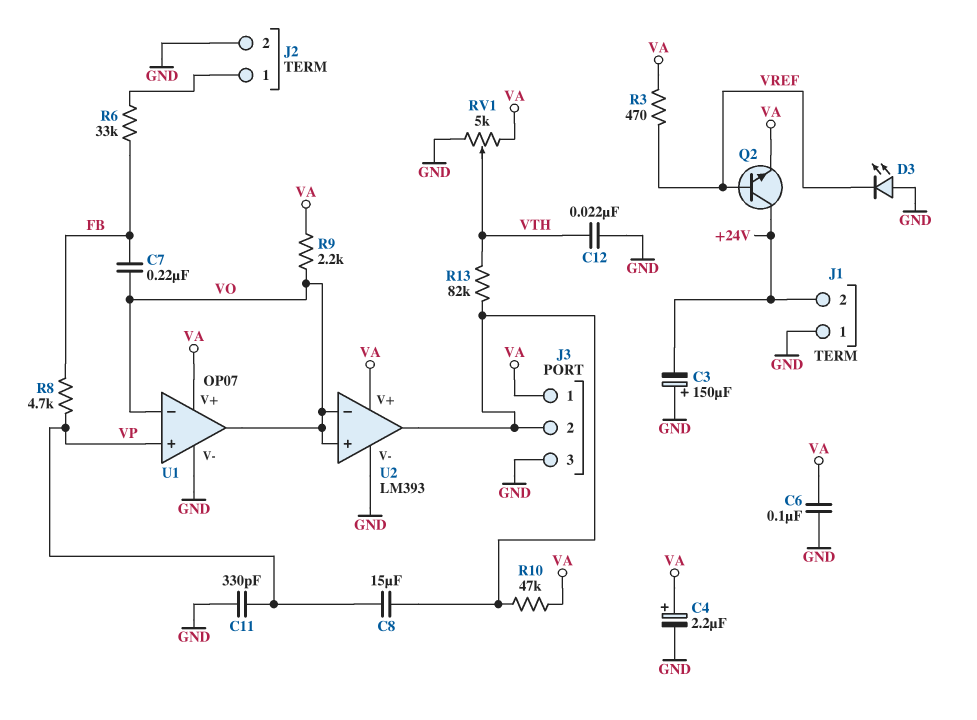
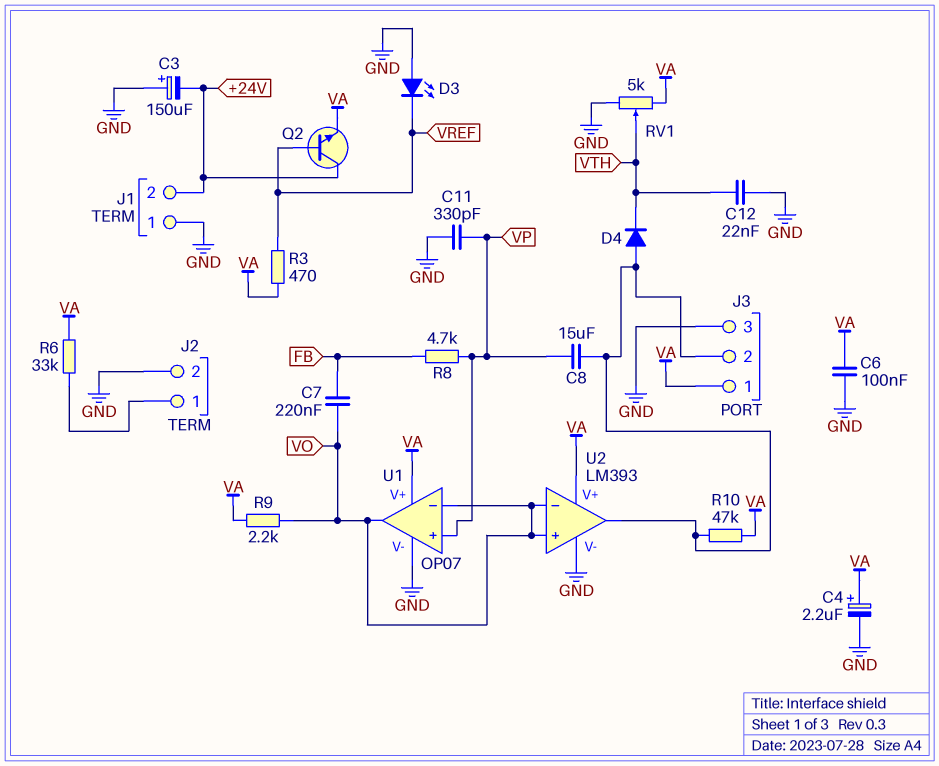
D4: none -> diode (A J3/2, K VTH)
R6: 33k (FB, J2/1) -> 33k (J2/1, VA)
R13: 82k (J3/2, VTH) -> none

